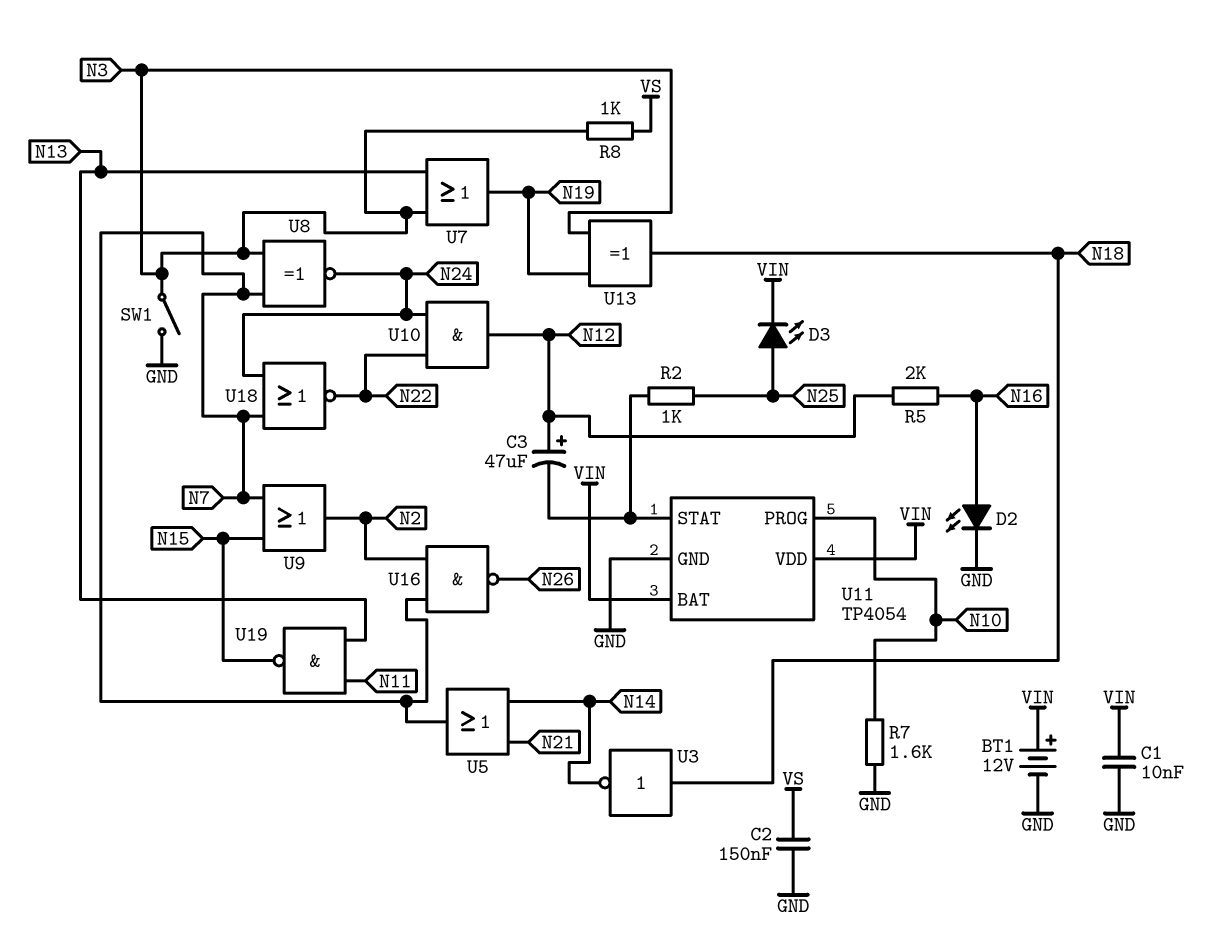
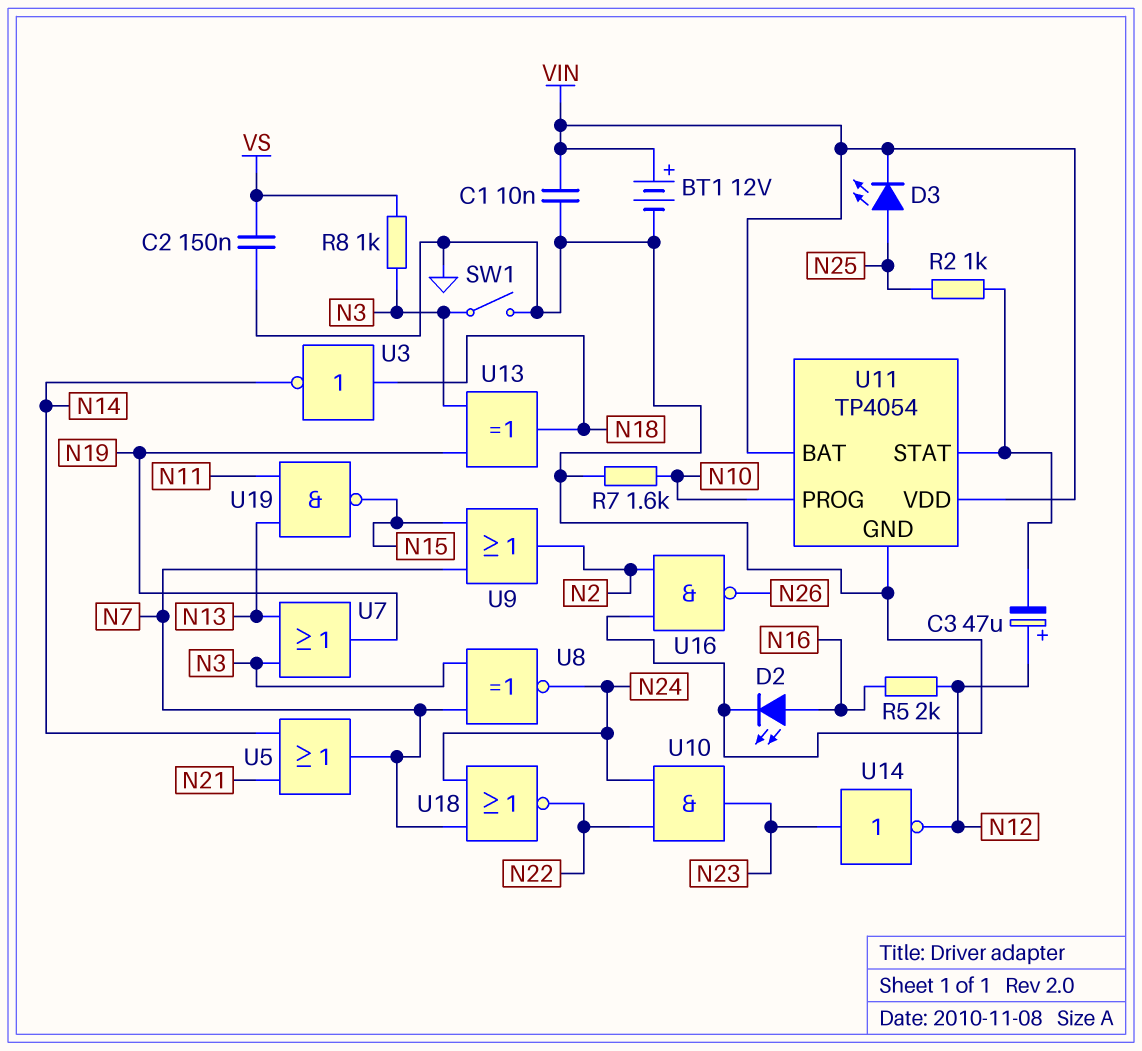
U10: AND (in N22, in N24, out N12) -> AND (in N22, in N24, out N23)
U14: none -> NOT (in N23, out N12)
U16: NAND (in N2, in N7, out N26) -> NAND (in GND, in N2, out N26)

